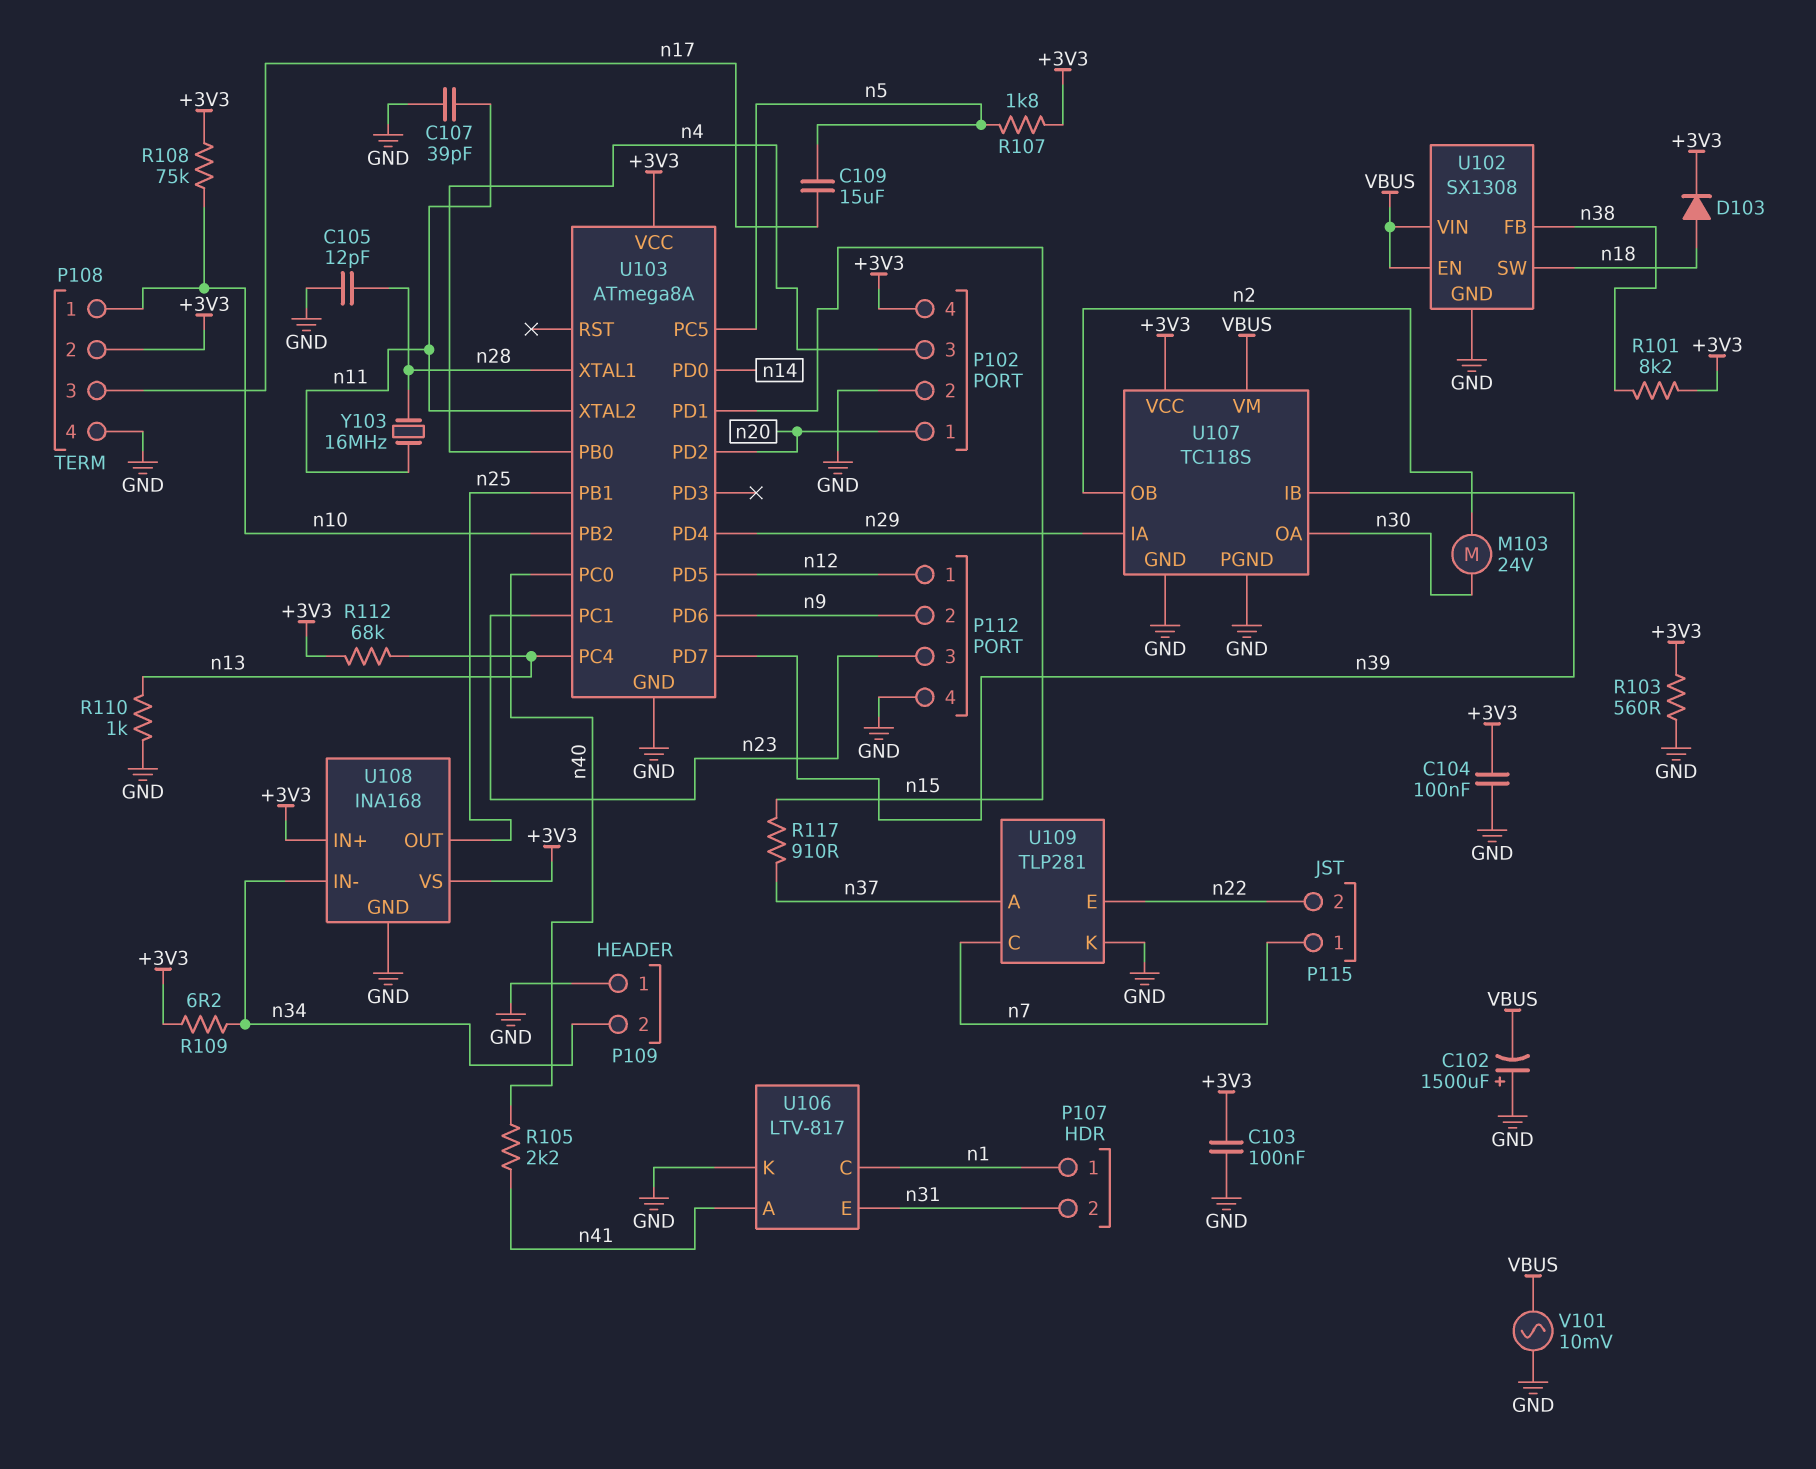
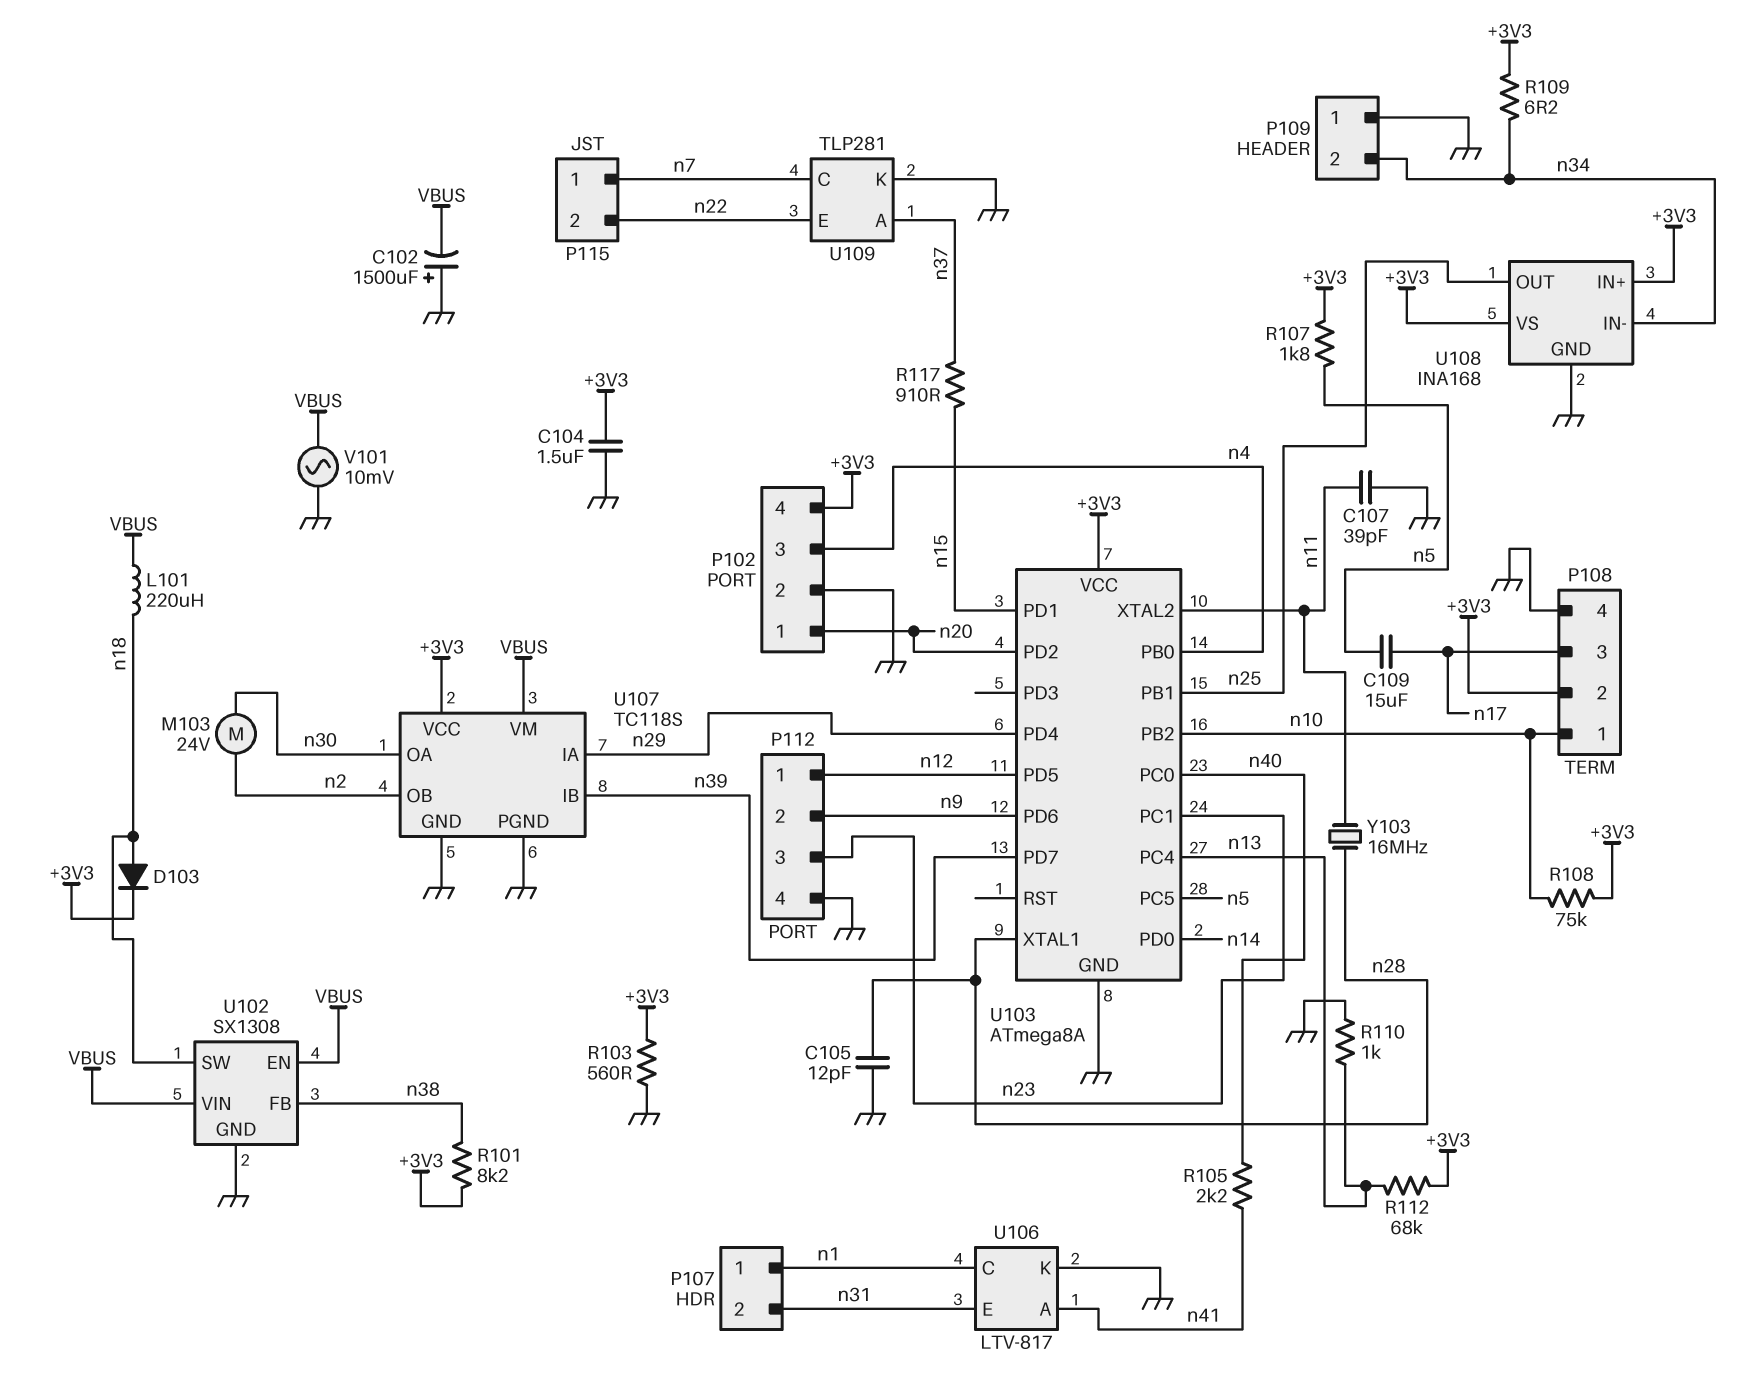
C103: 100nF (+3V3, GND) -> none
C104: 100nF (+3V3, GND) -> 1.5uF (+3V3, GND)
L101: none -> 220uH (VBUS, n18)

